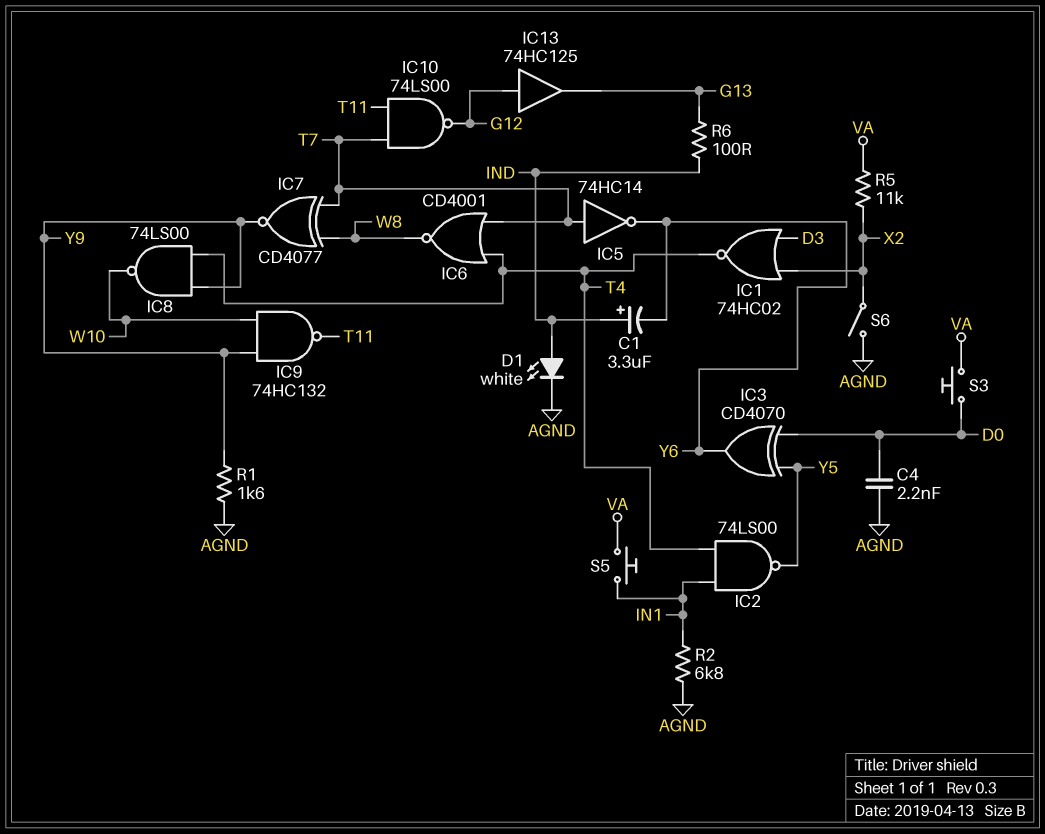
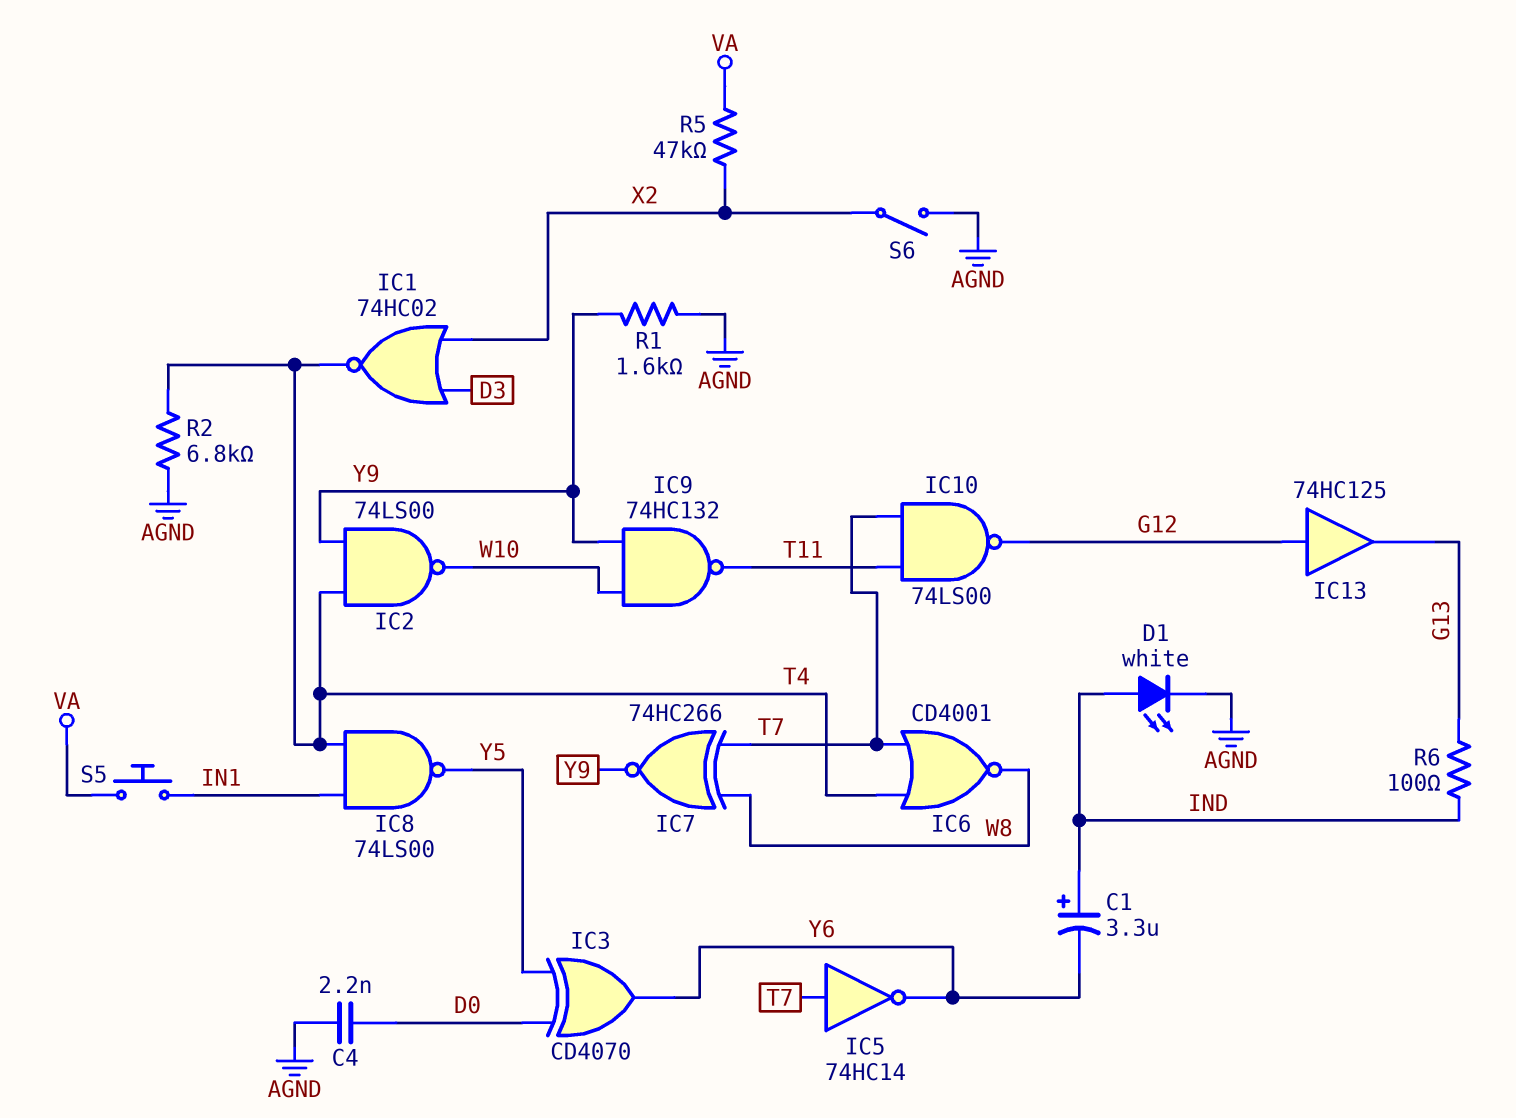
IC2: NAND 74LS00 (in IN1, in T4, out Y5) -> NAND 74LS00 (in T4, in Y9, out W10)
IC7: XNOR CD4077 (in T7, in W8, out Y9) -> XNOR 74HC266 (in T7, in W8, out Y9)
IC8: NAND 74LS00 (in T4, in Y9, out W10) -> NAND 74LS00 (in IN1, in T4, out Y5)
R2: 6.8k (AGND, IN1) -> 6.8k (AGND, T4)
R5: 11k (VA, X2) -> 47k (VA, X2)
S3: button (D0, VA) -> none

